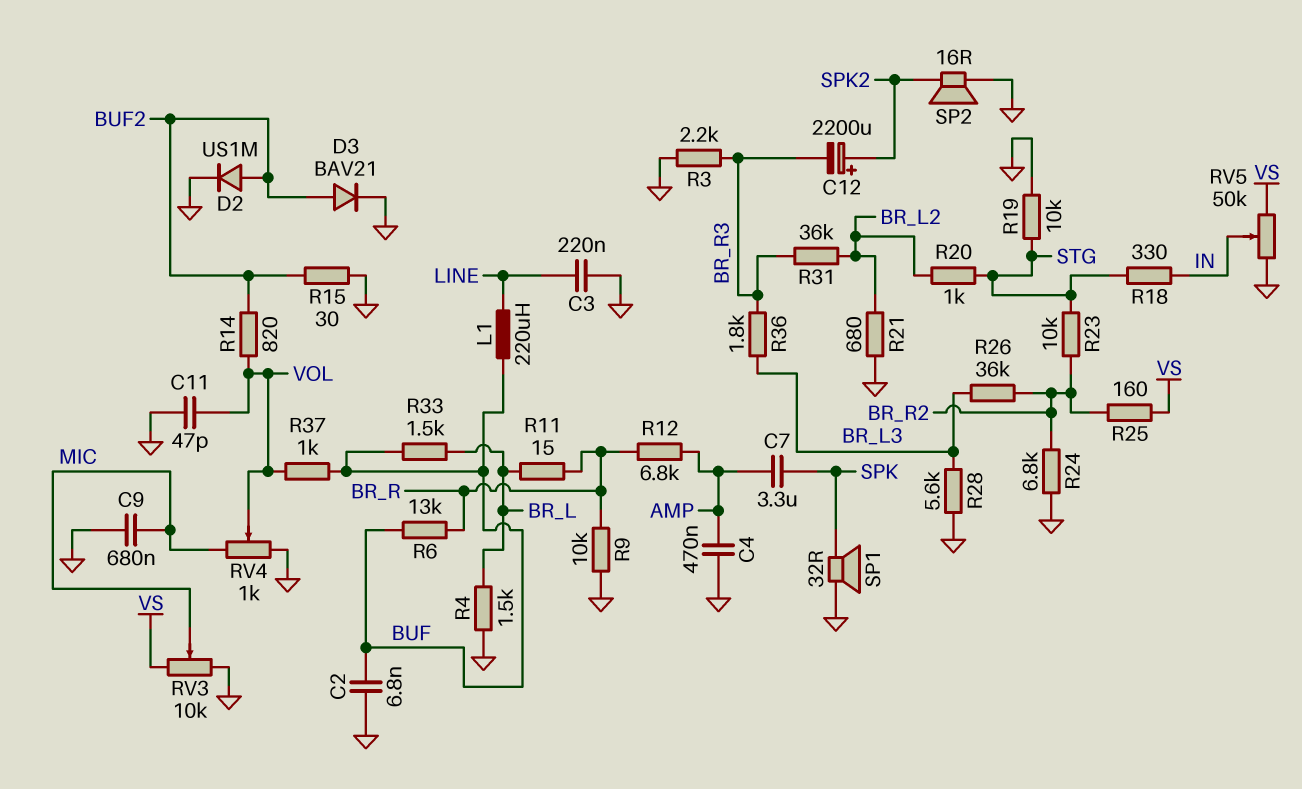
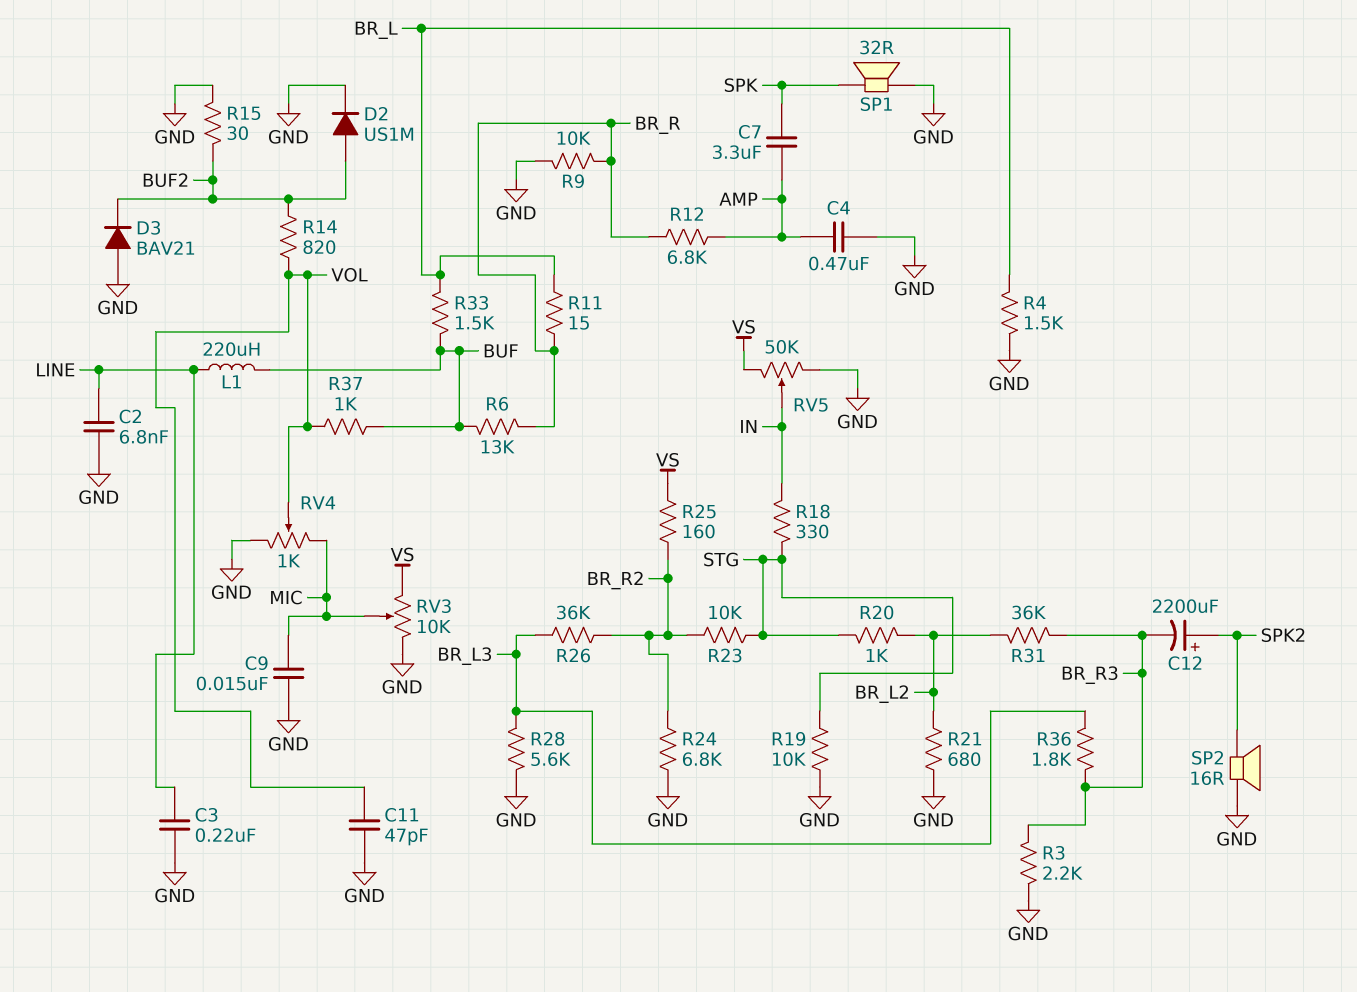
C2: 6.8nF (BUF, GND) -> 6.8nF (GND, LINE)
C9: 680nF (GND, MIC) -> 15nF (GND, MIC)
D3: diode BAV21 (A BUF2, K GND) -> diode BAV21 (A GND, K BUF2)

